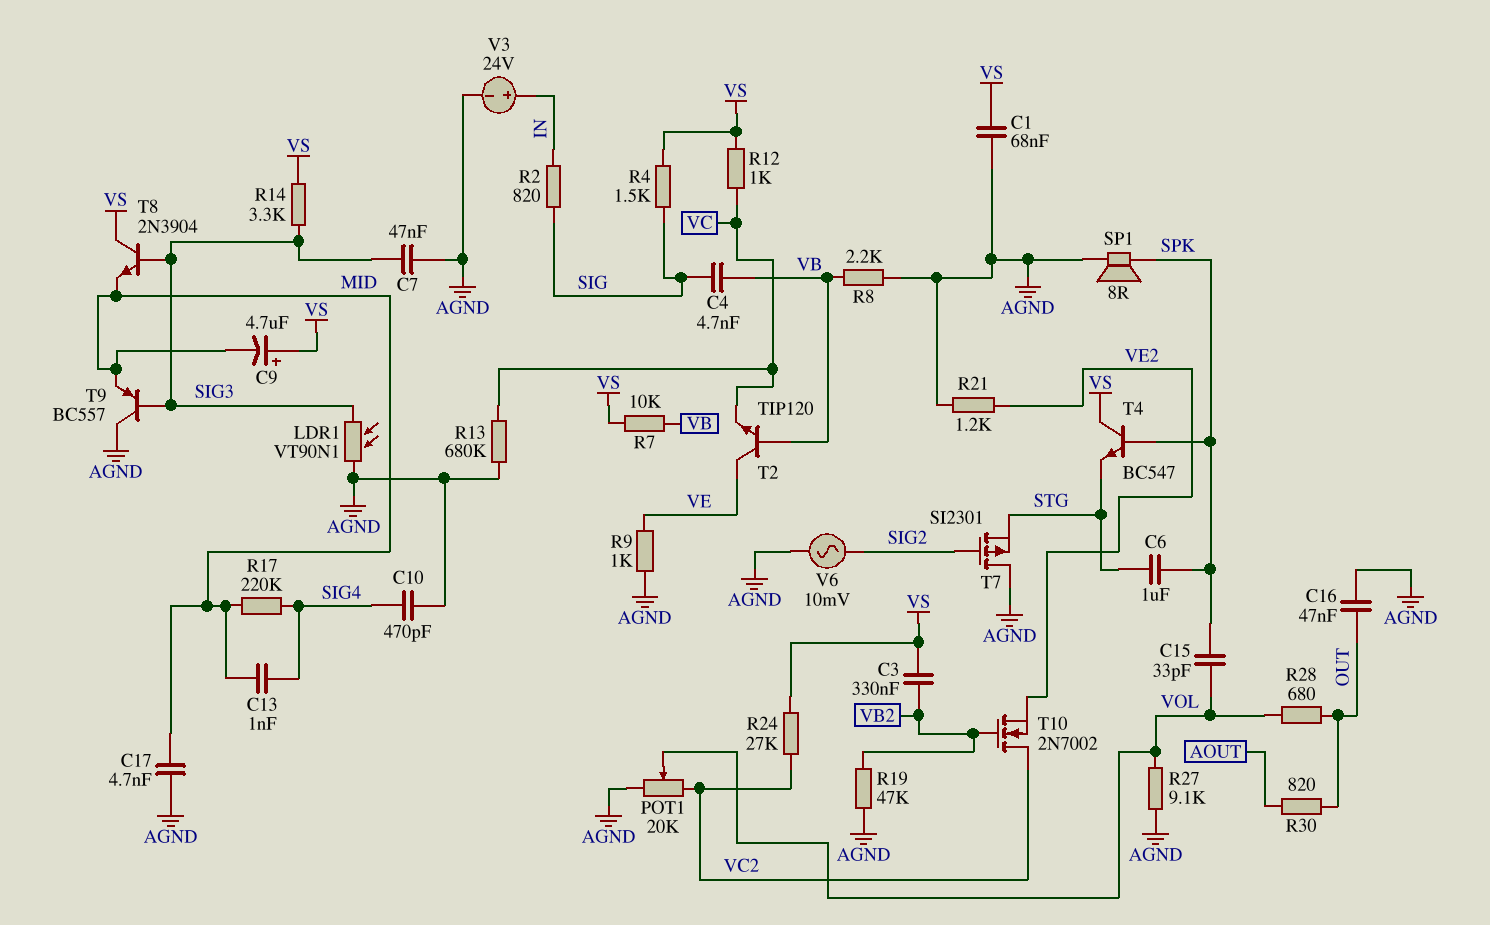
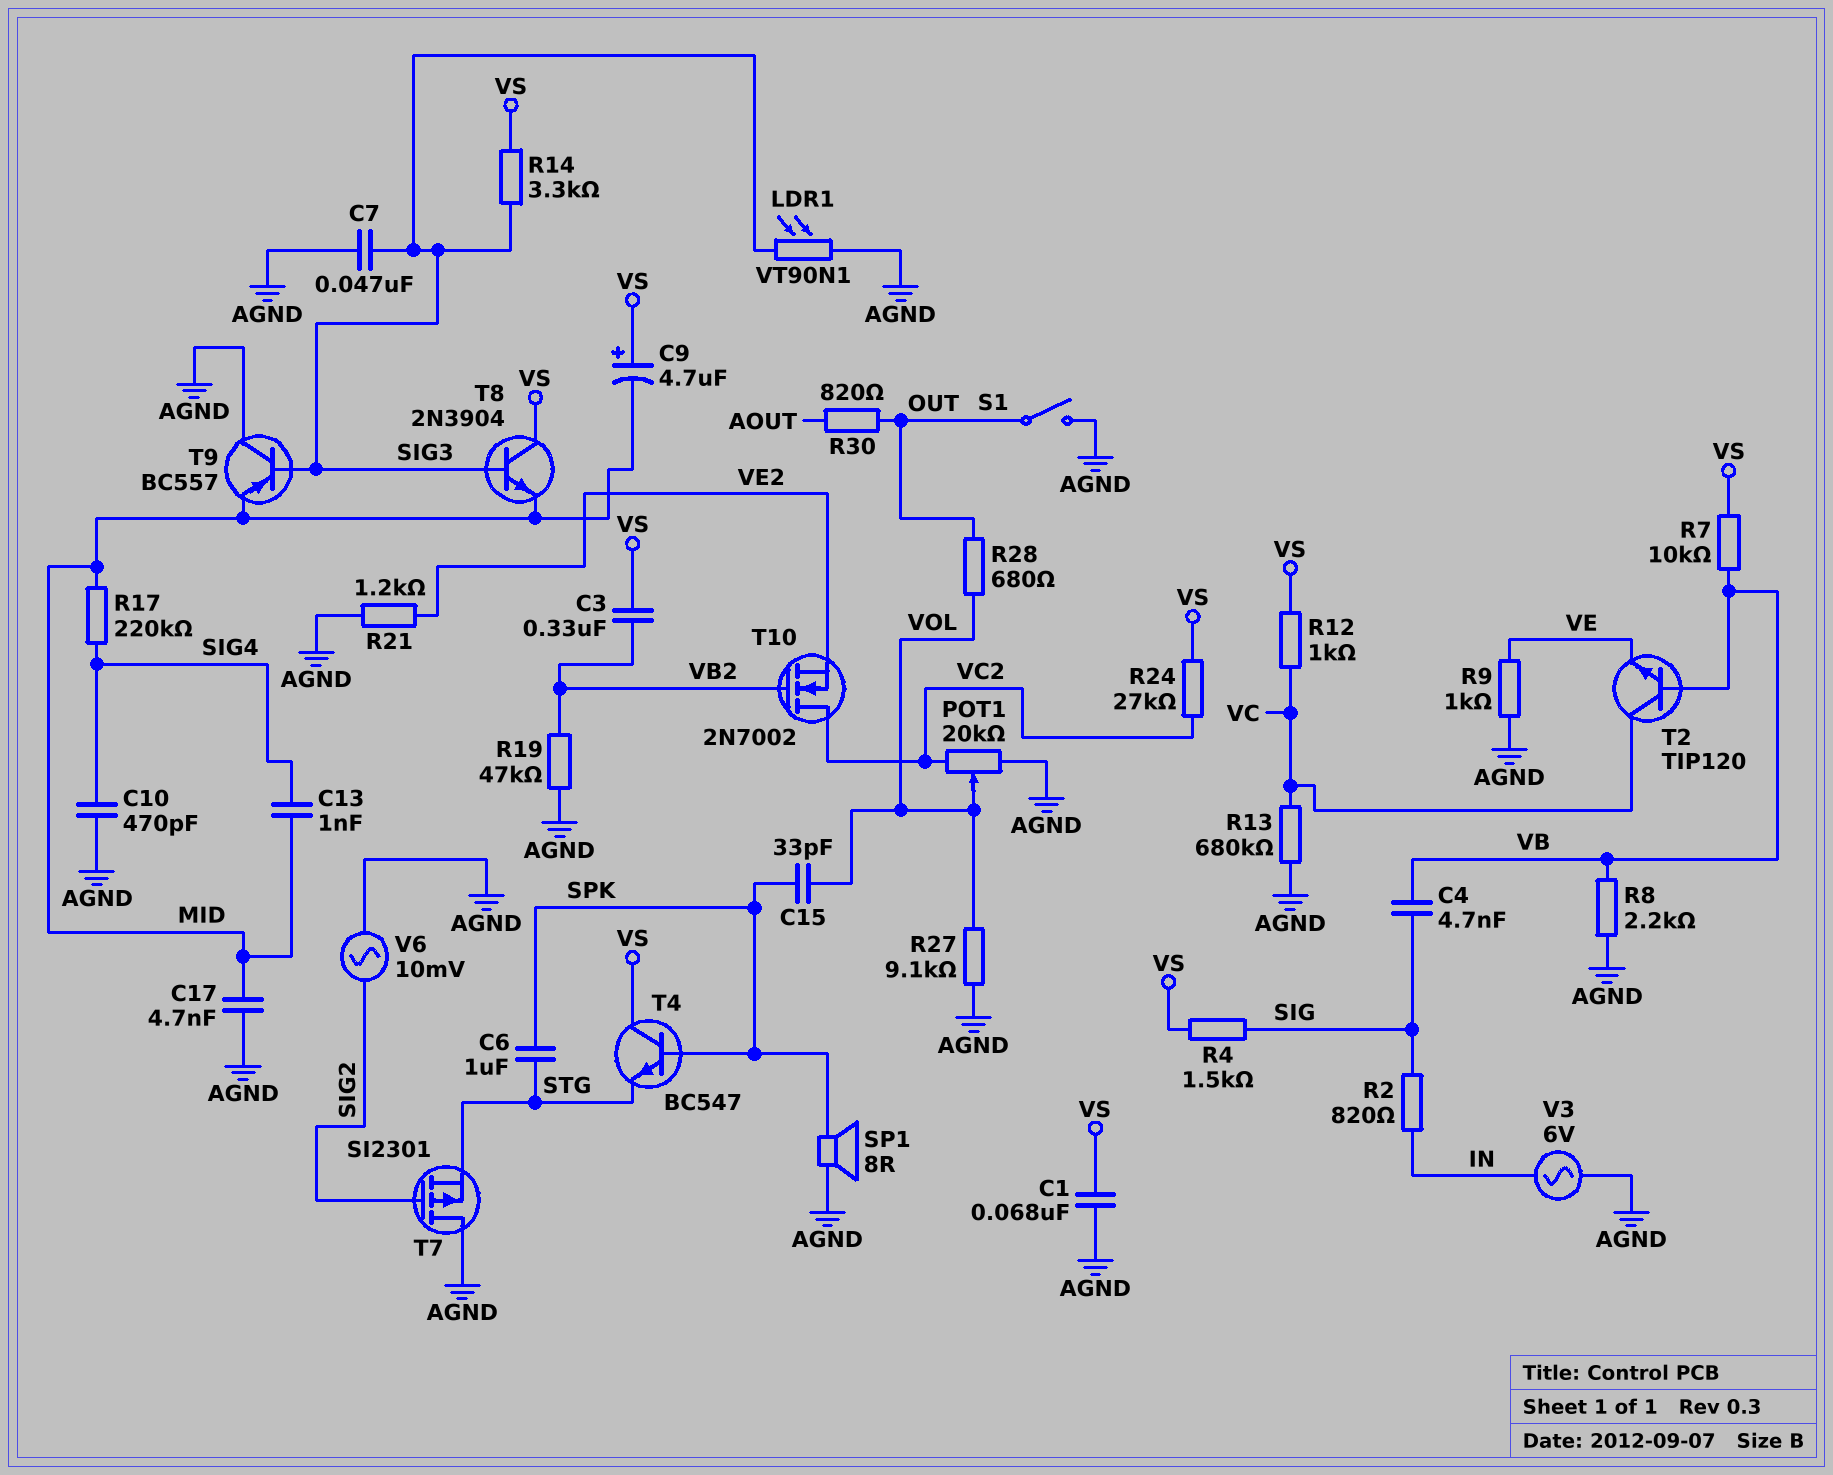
C16: 47nF (AGND, OUT) -> none
S1: none -> switch (AGND, OUT)
T2: NPN TIP120 (B VB, C VE, E VC) -> NPN TIP120 (B VB, C VC, E VE)
V3: 24V (plus IN, minus AGND) -> AC 6V (AGND, IN)

